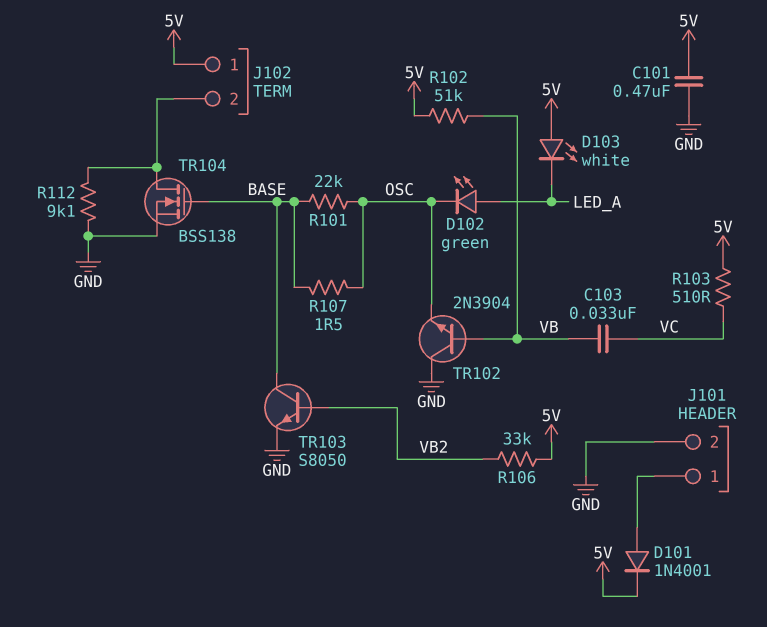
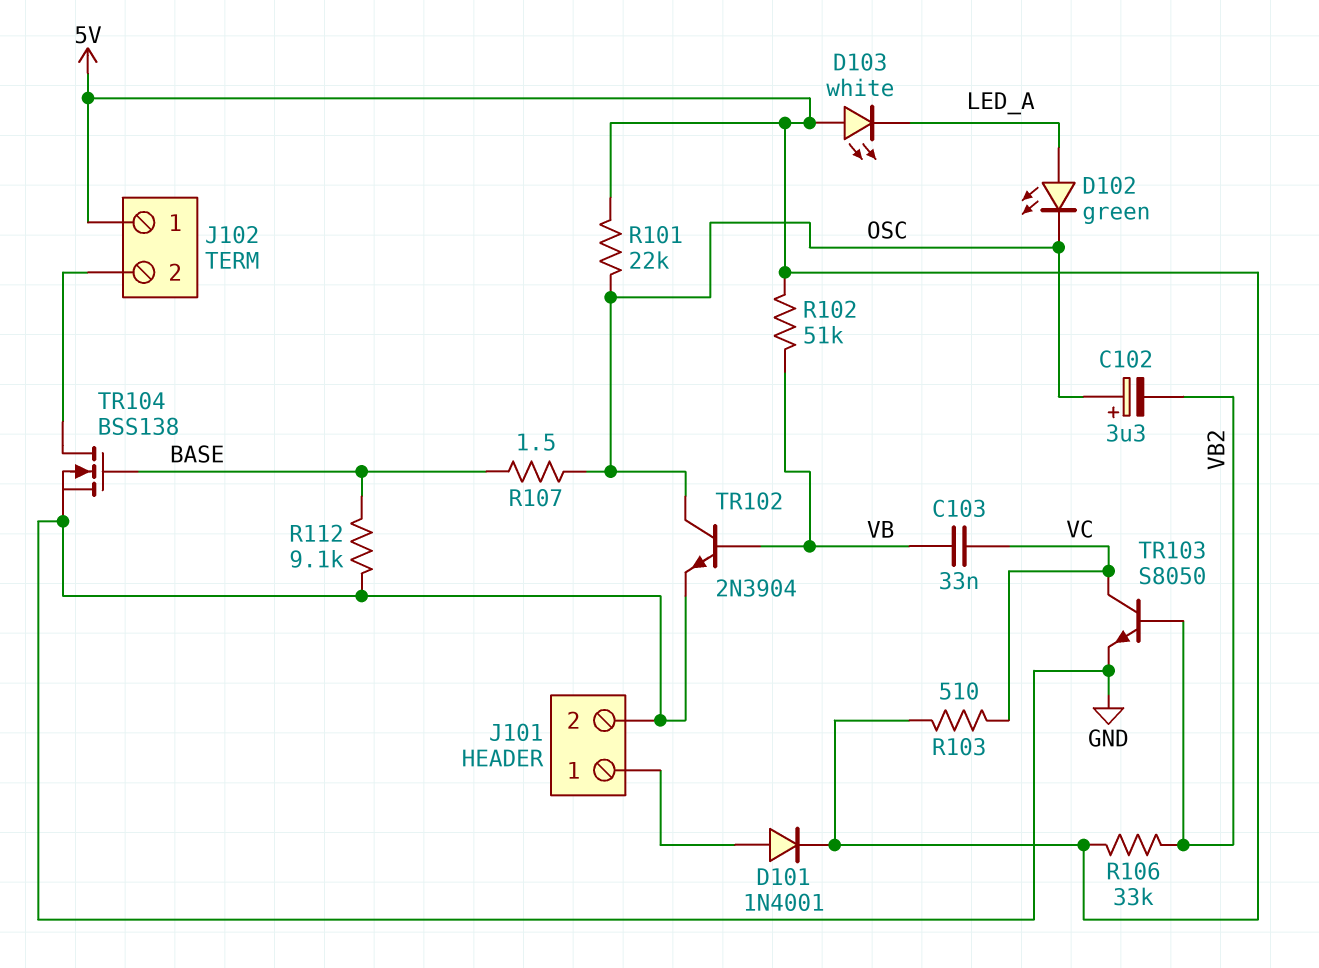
C101: 470nF (5V, GND) -> none
C102: none -> 3.3uF (plus OSC, minus VB2)
R101: 22k (BASE, OSC) -> 22k (5V, OSC)
R112: 9.1k (GND, J102/2) -> 9.1k (BASE, GND)
TR102: NPN 2N3904 (B VB, C GND, E OSC) -> NPN 2N3904 (B VB, C OSC, E GND)
TR103: NPN S8050 (B VB2, C BASE, E GND) -> NPN S8050 (B VB2, C VC, E GND)

